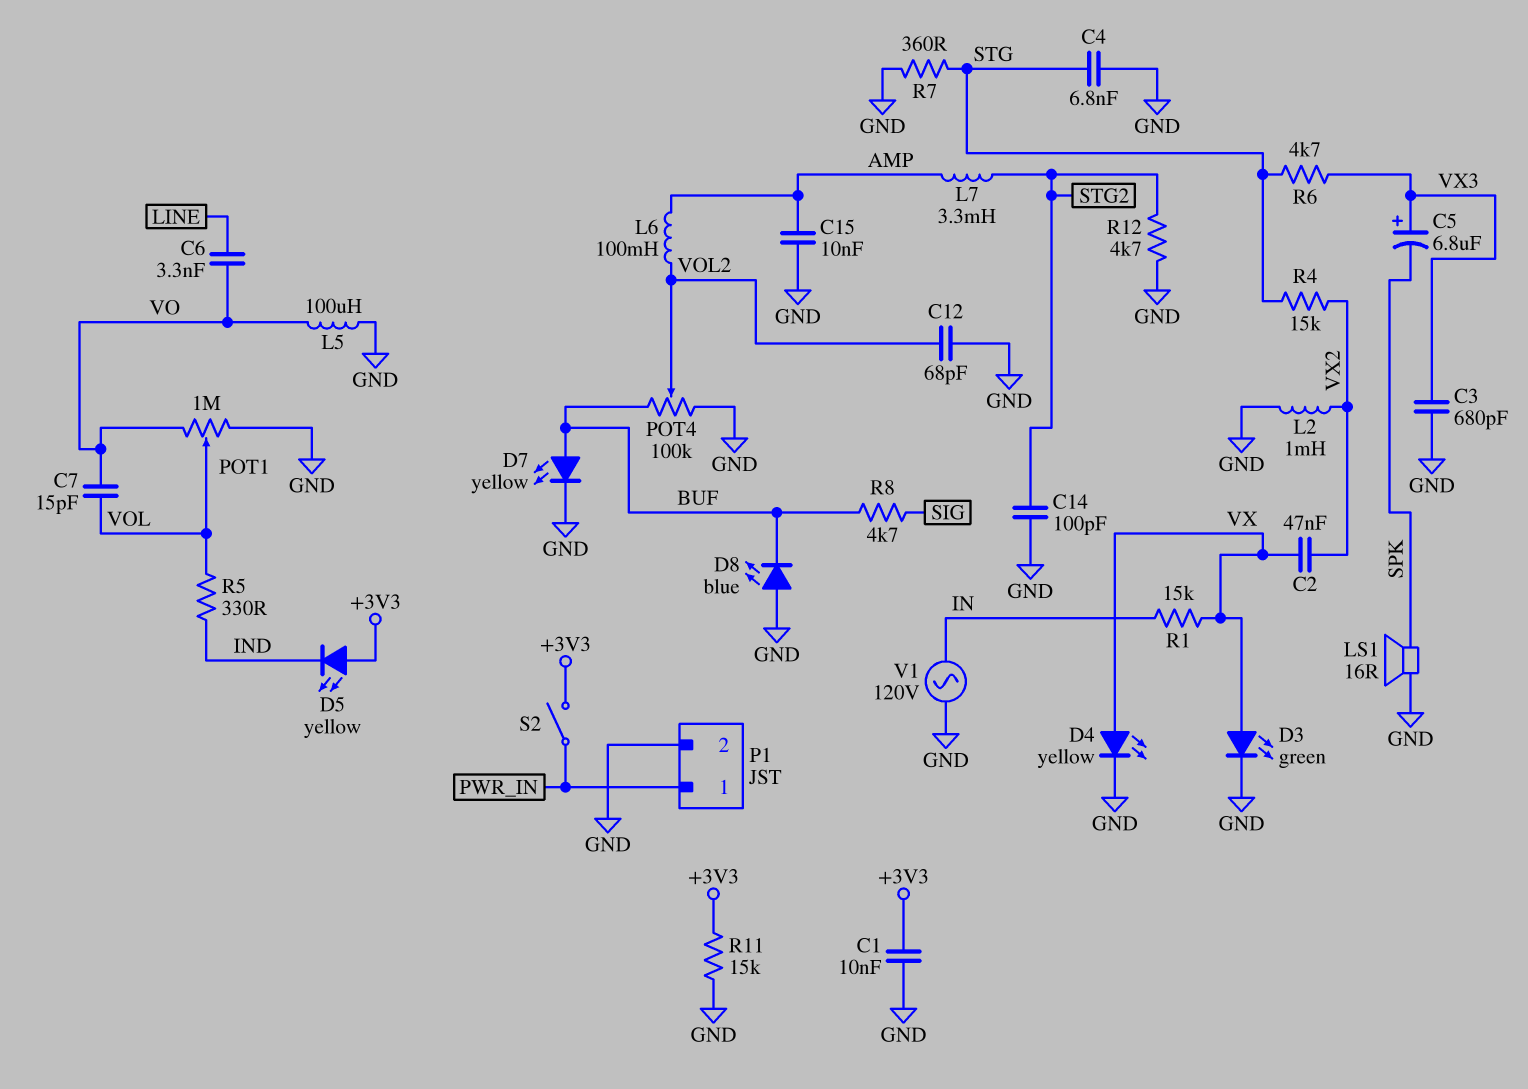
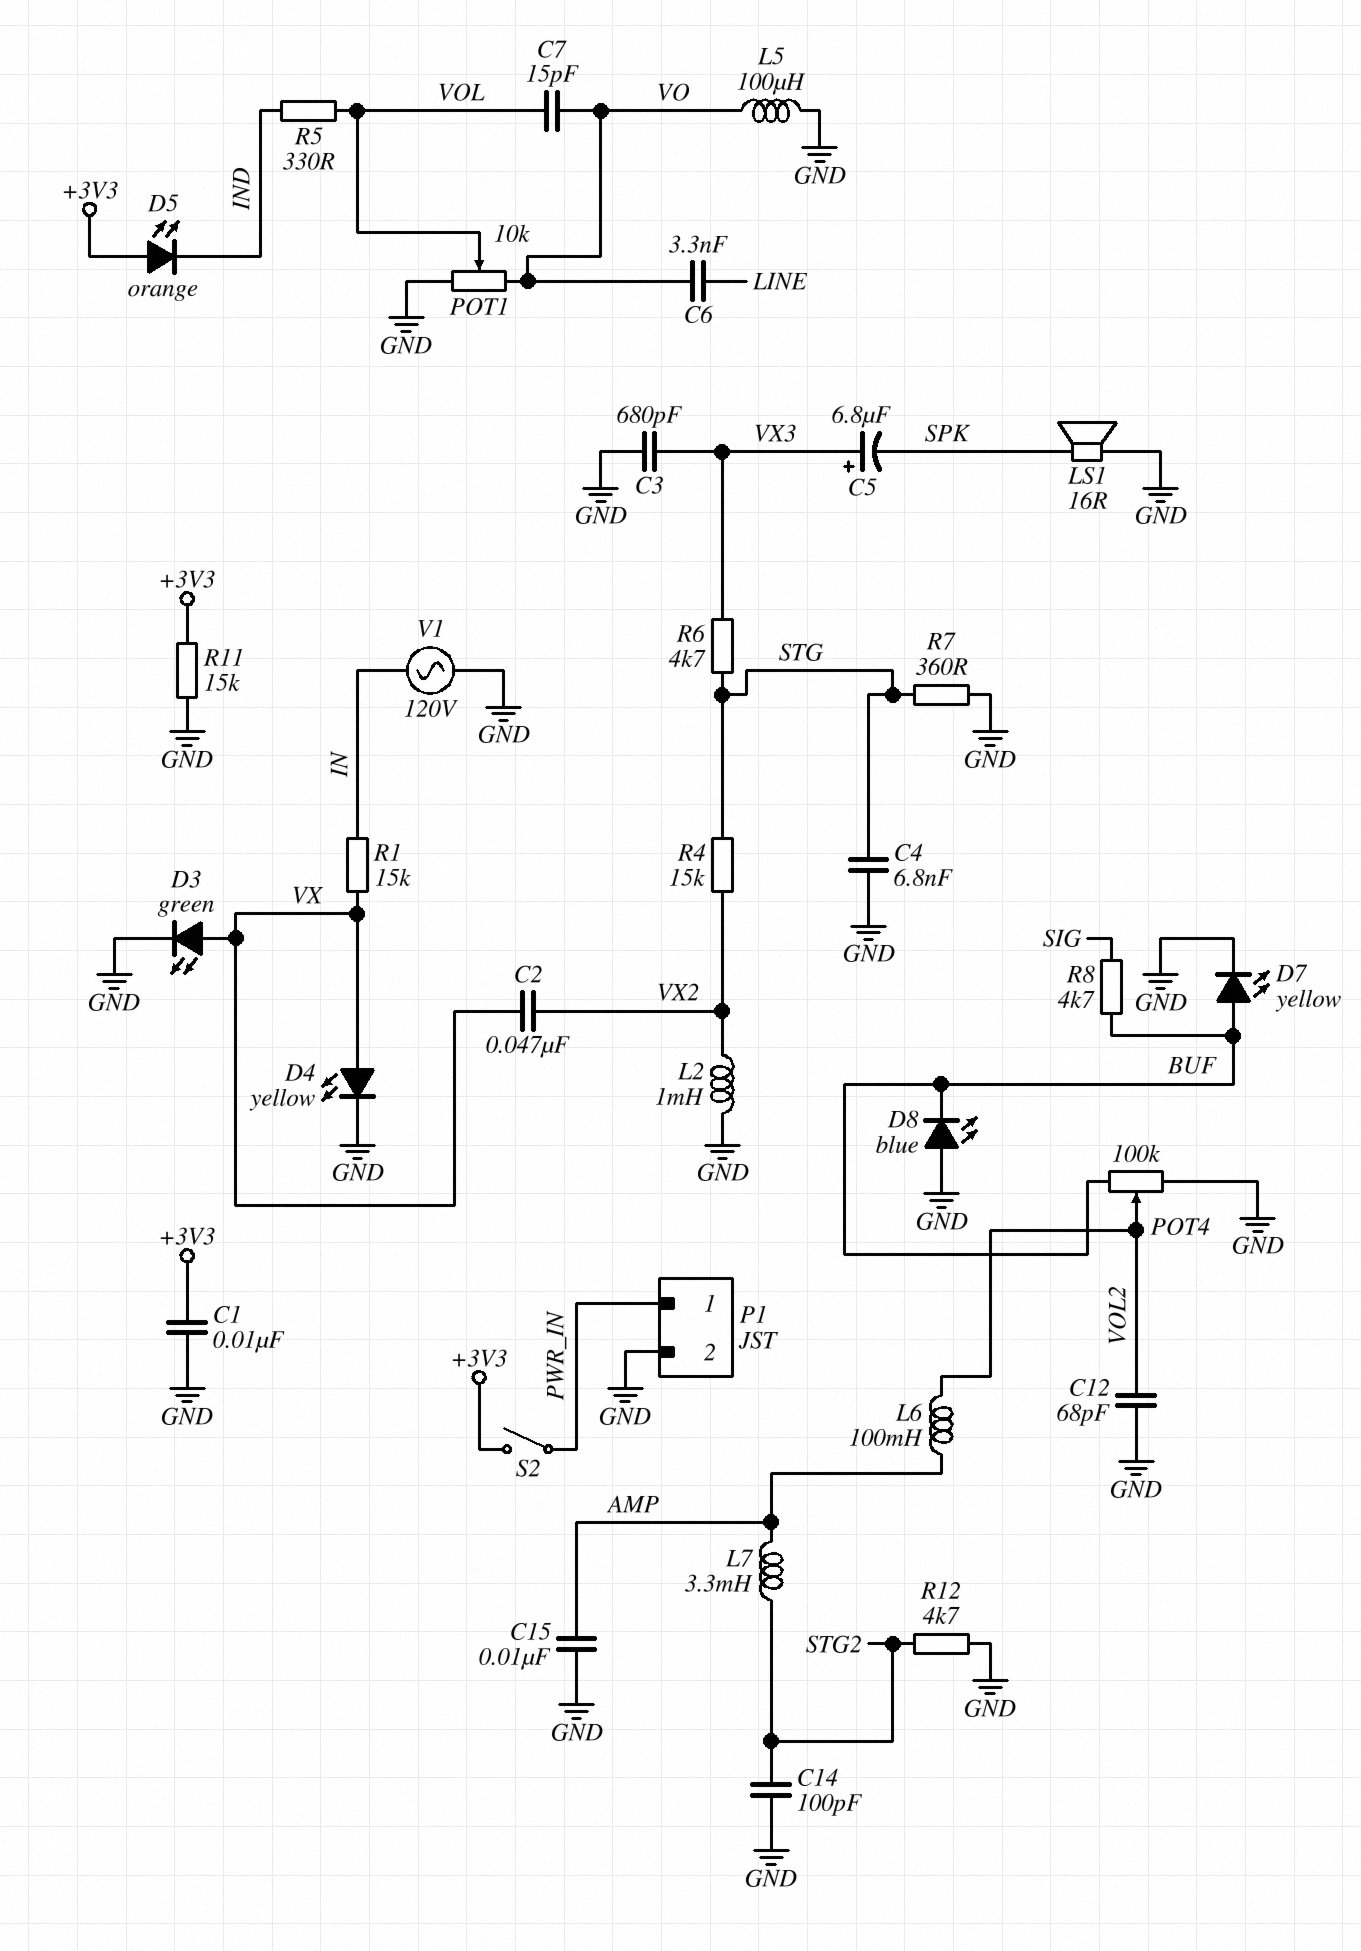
D5: LED yellow (A +3V3, K IND) -> LED orange (A +3V3, K IND)
POT1: 1M (GND, VO, wiper VOL) -> 10k (GND, VO, wiper VOL)

